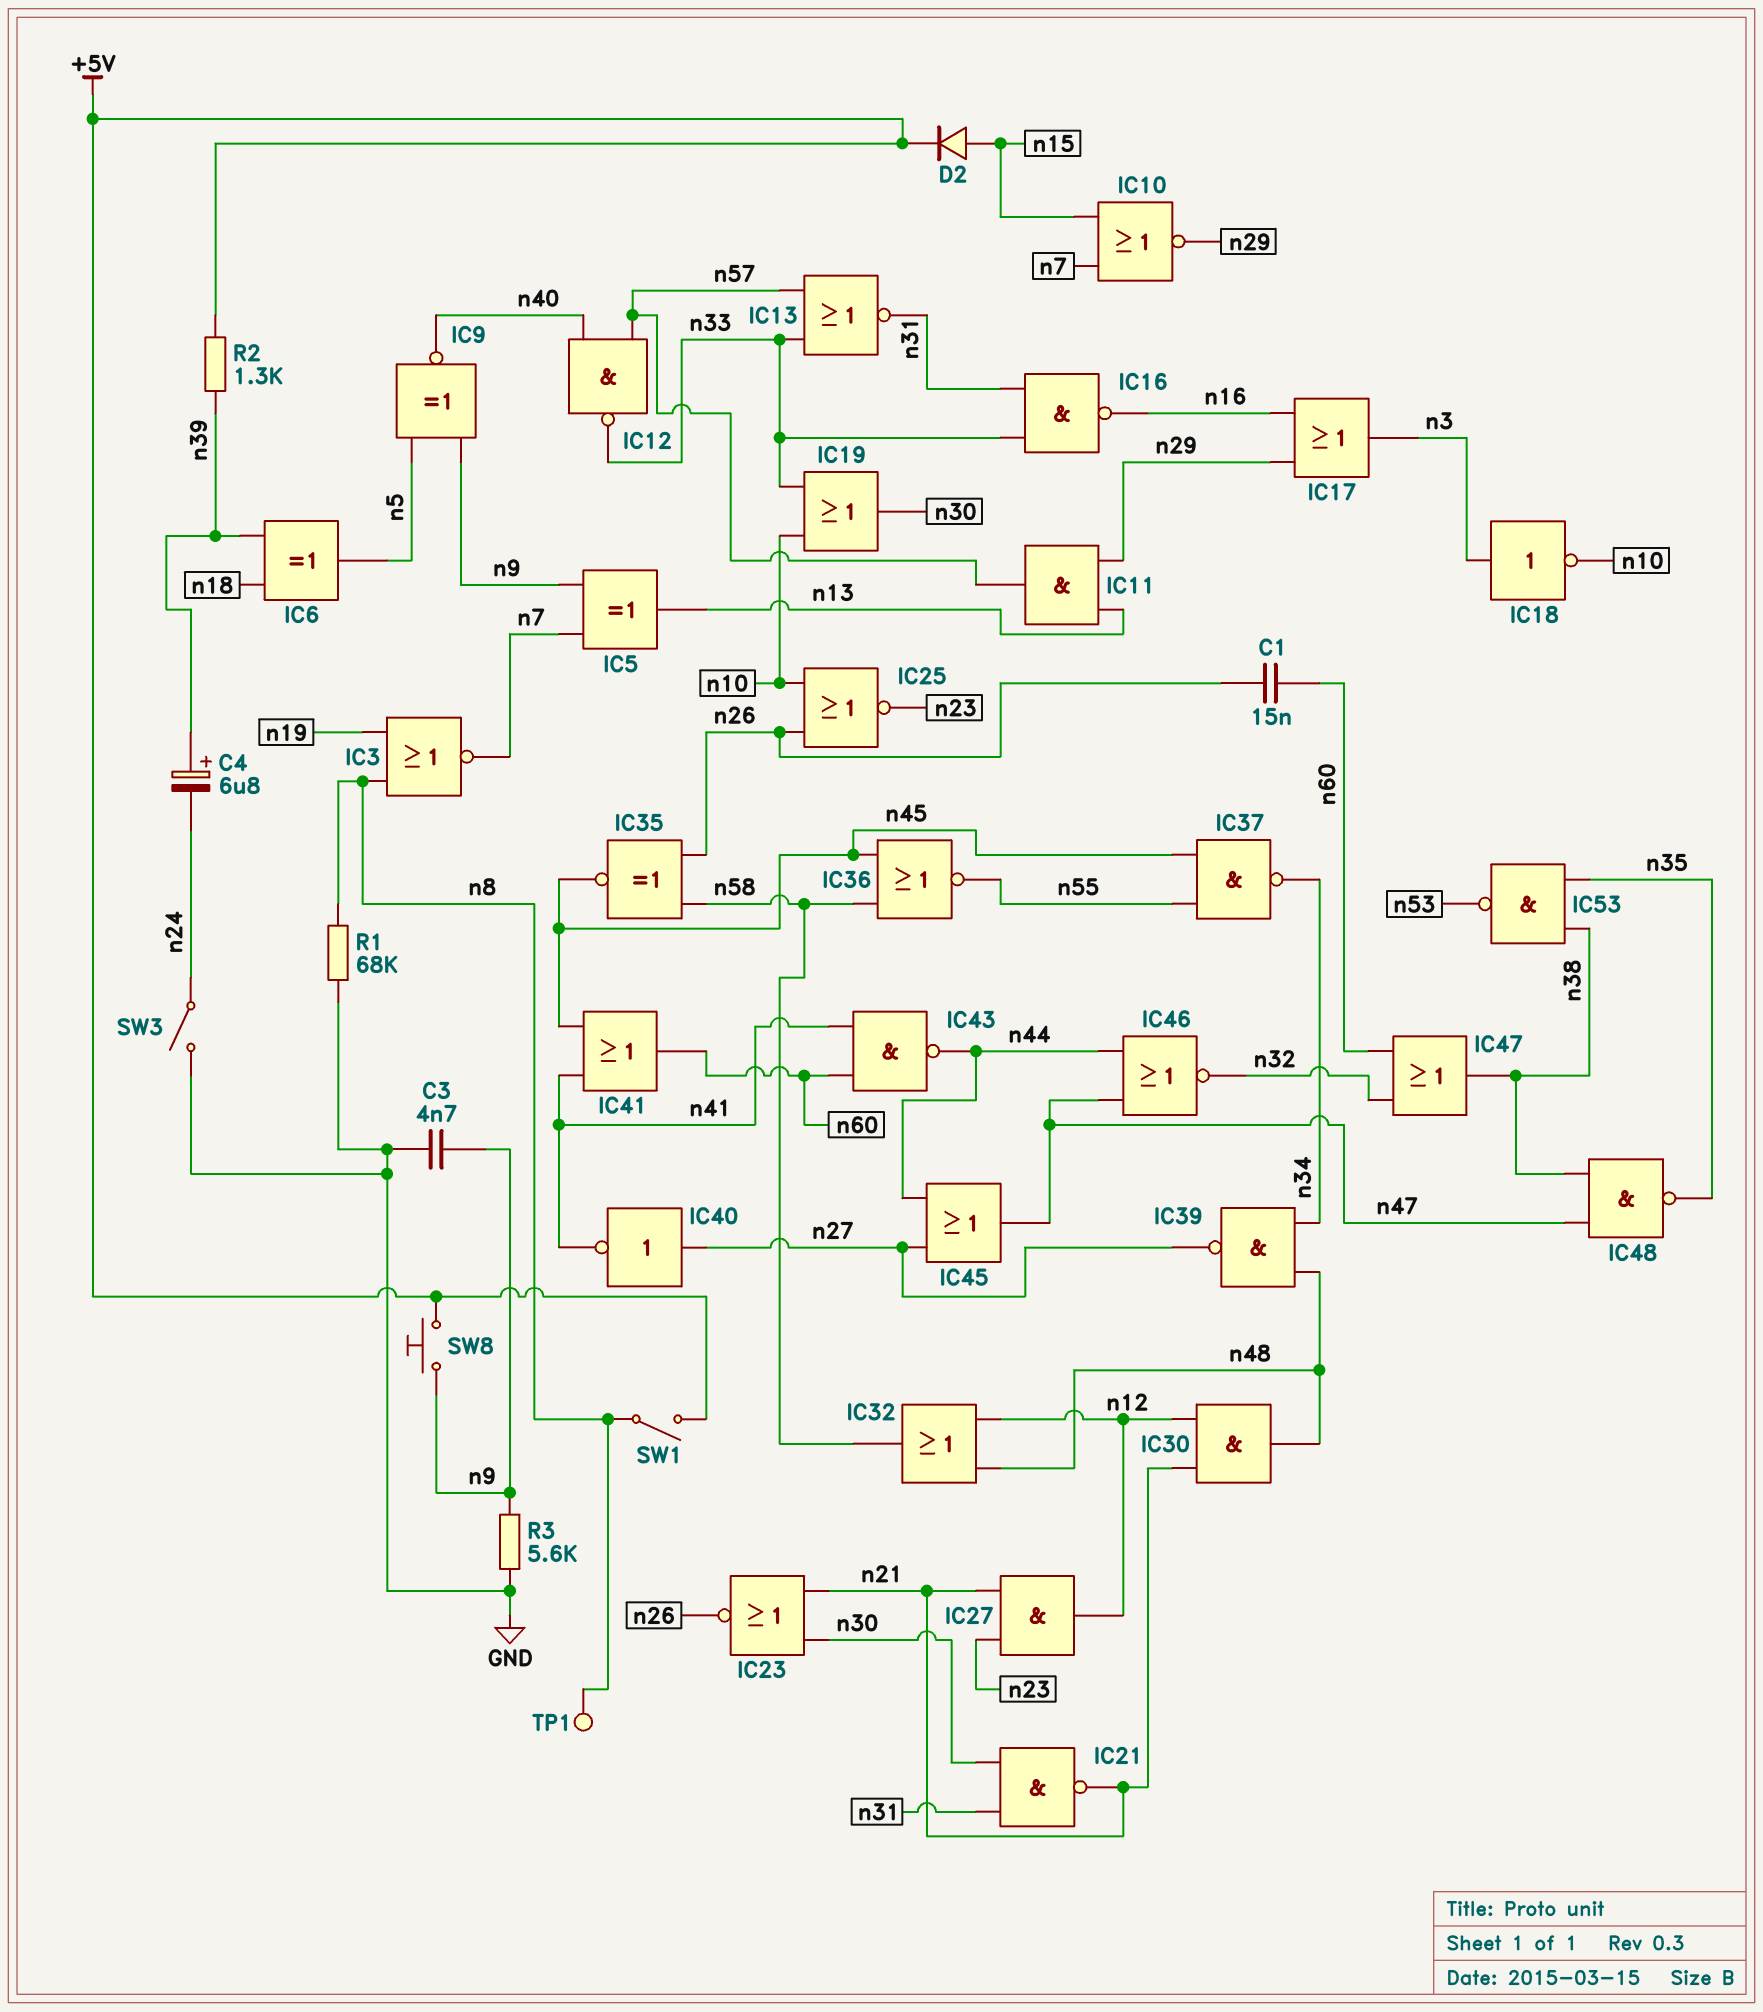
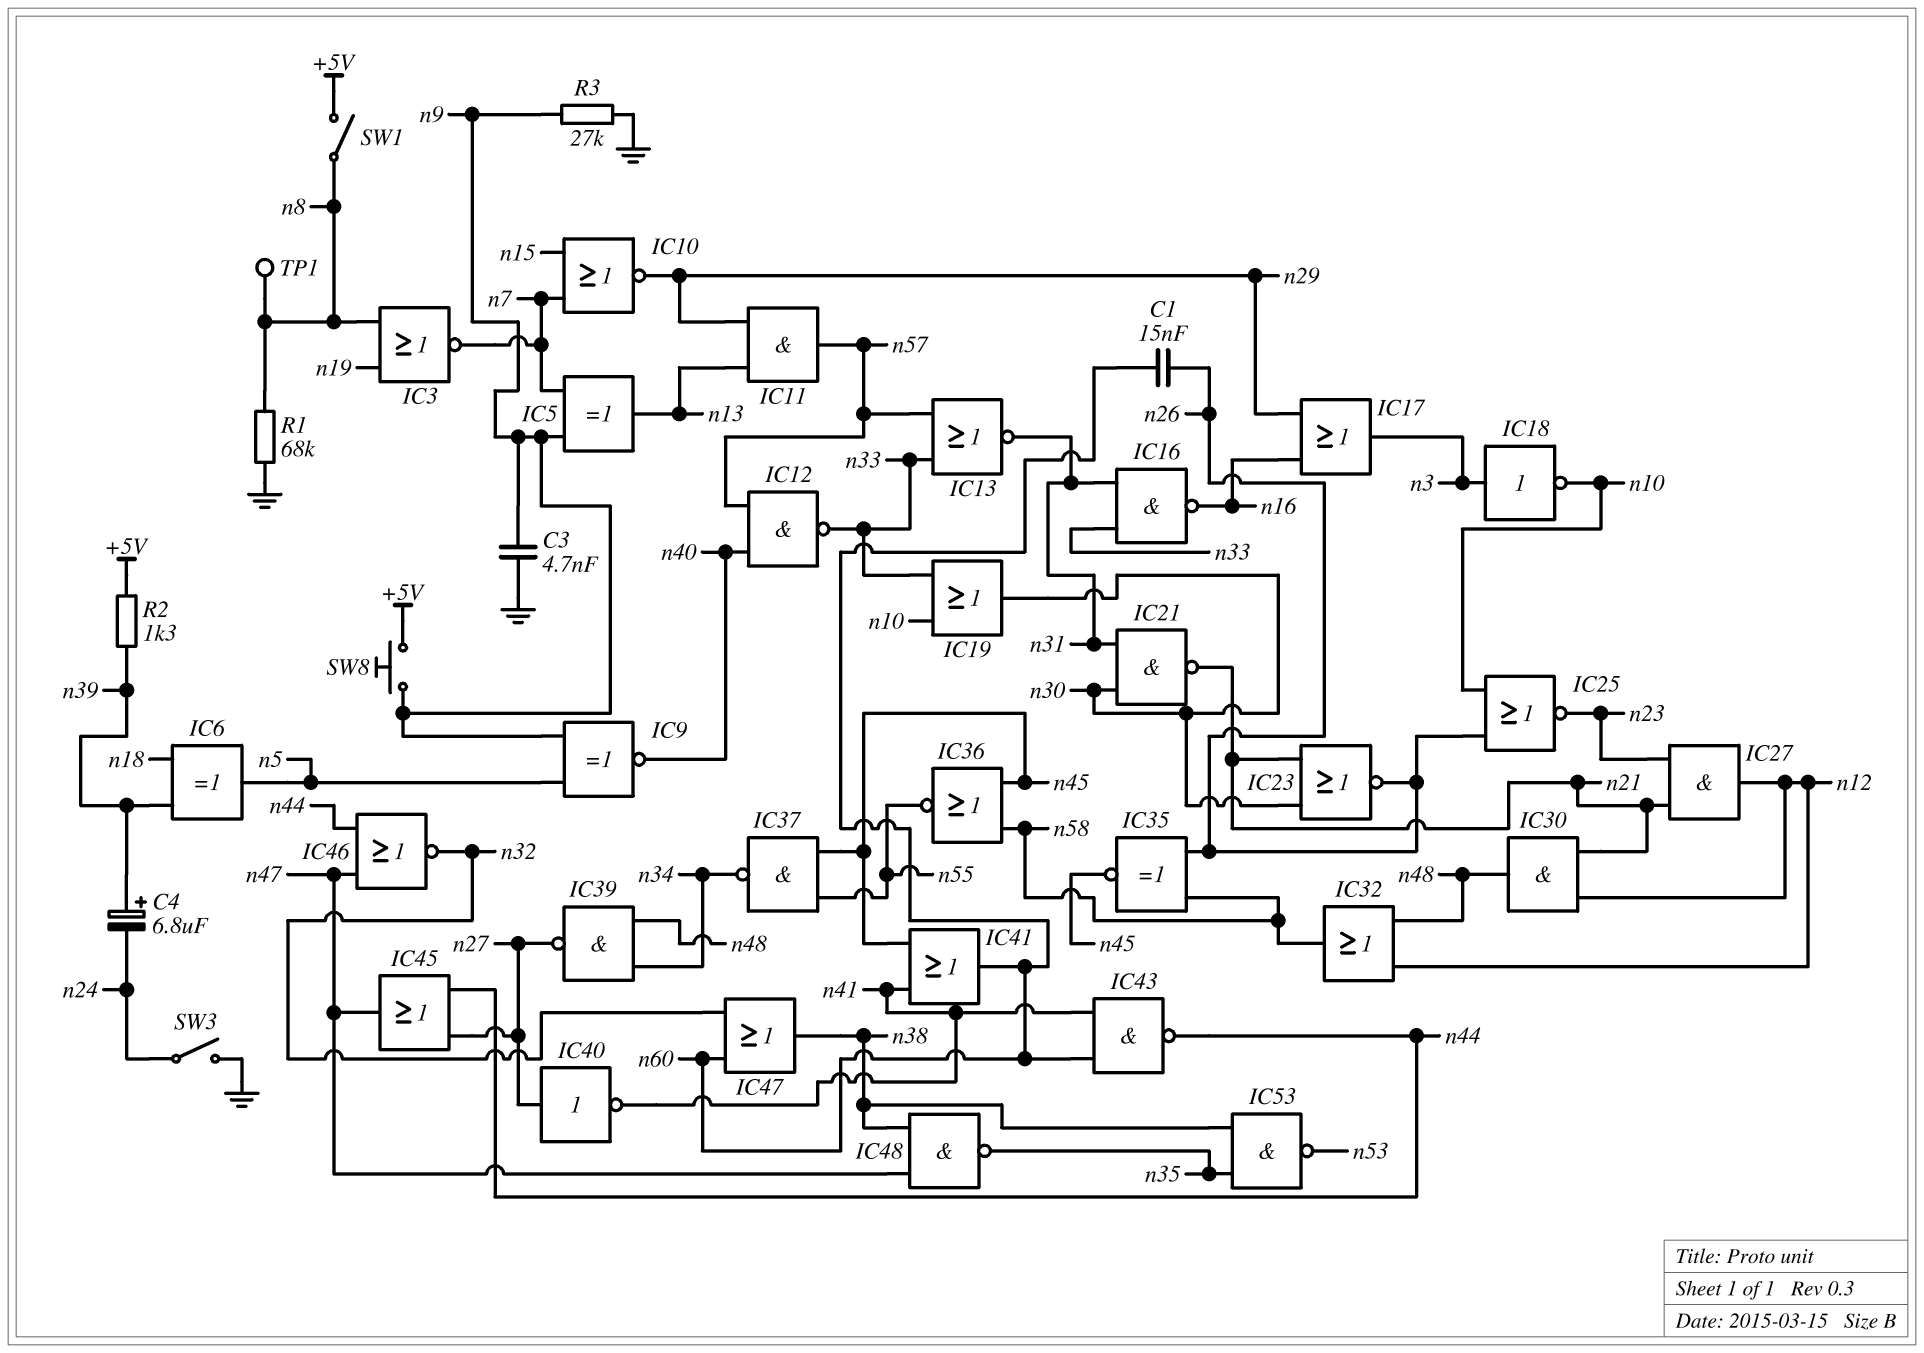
D2: diode (A n15, K +5V) -> none
R3: 5.6k (GND, n9) -> 27k (GND, n9)

